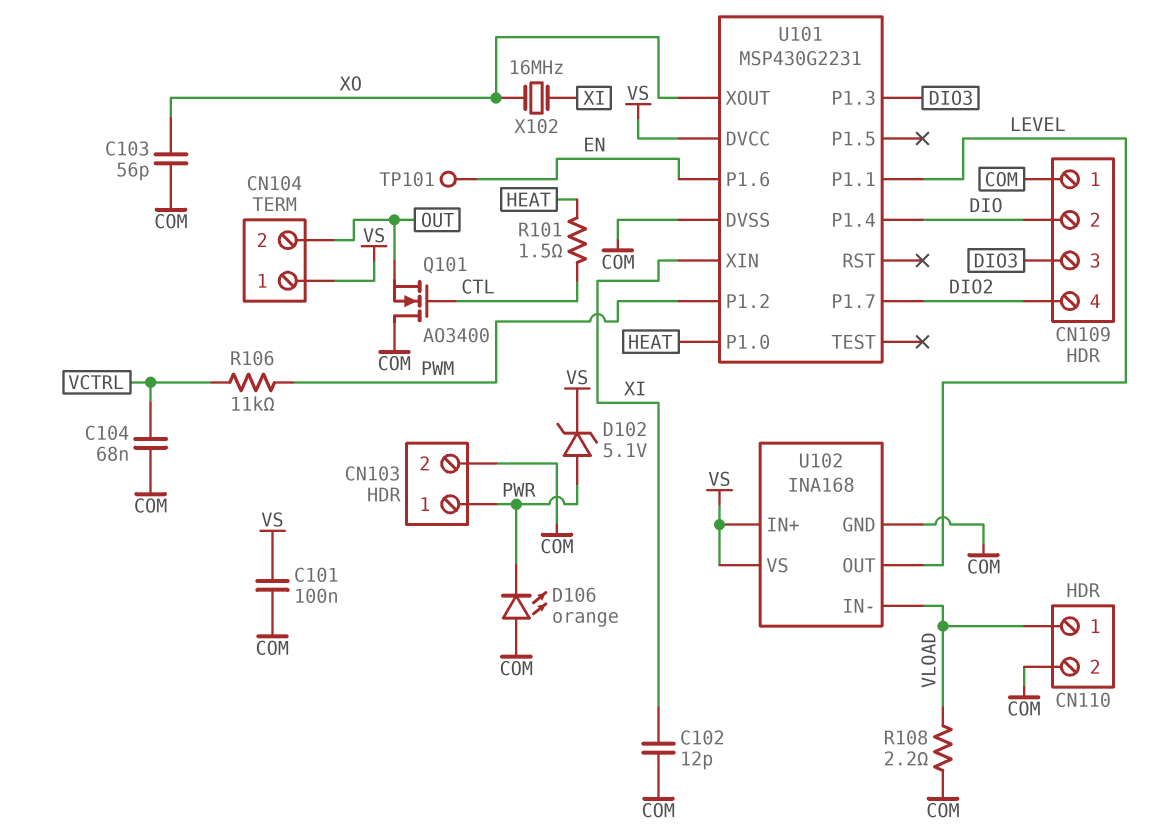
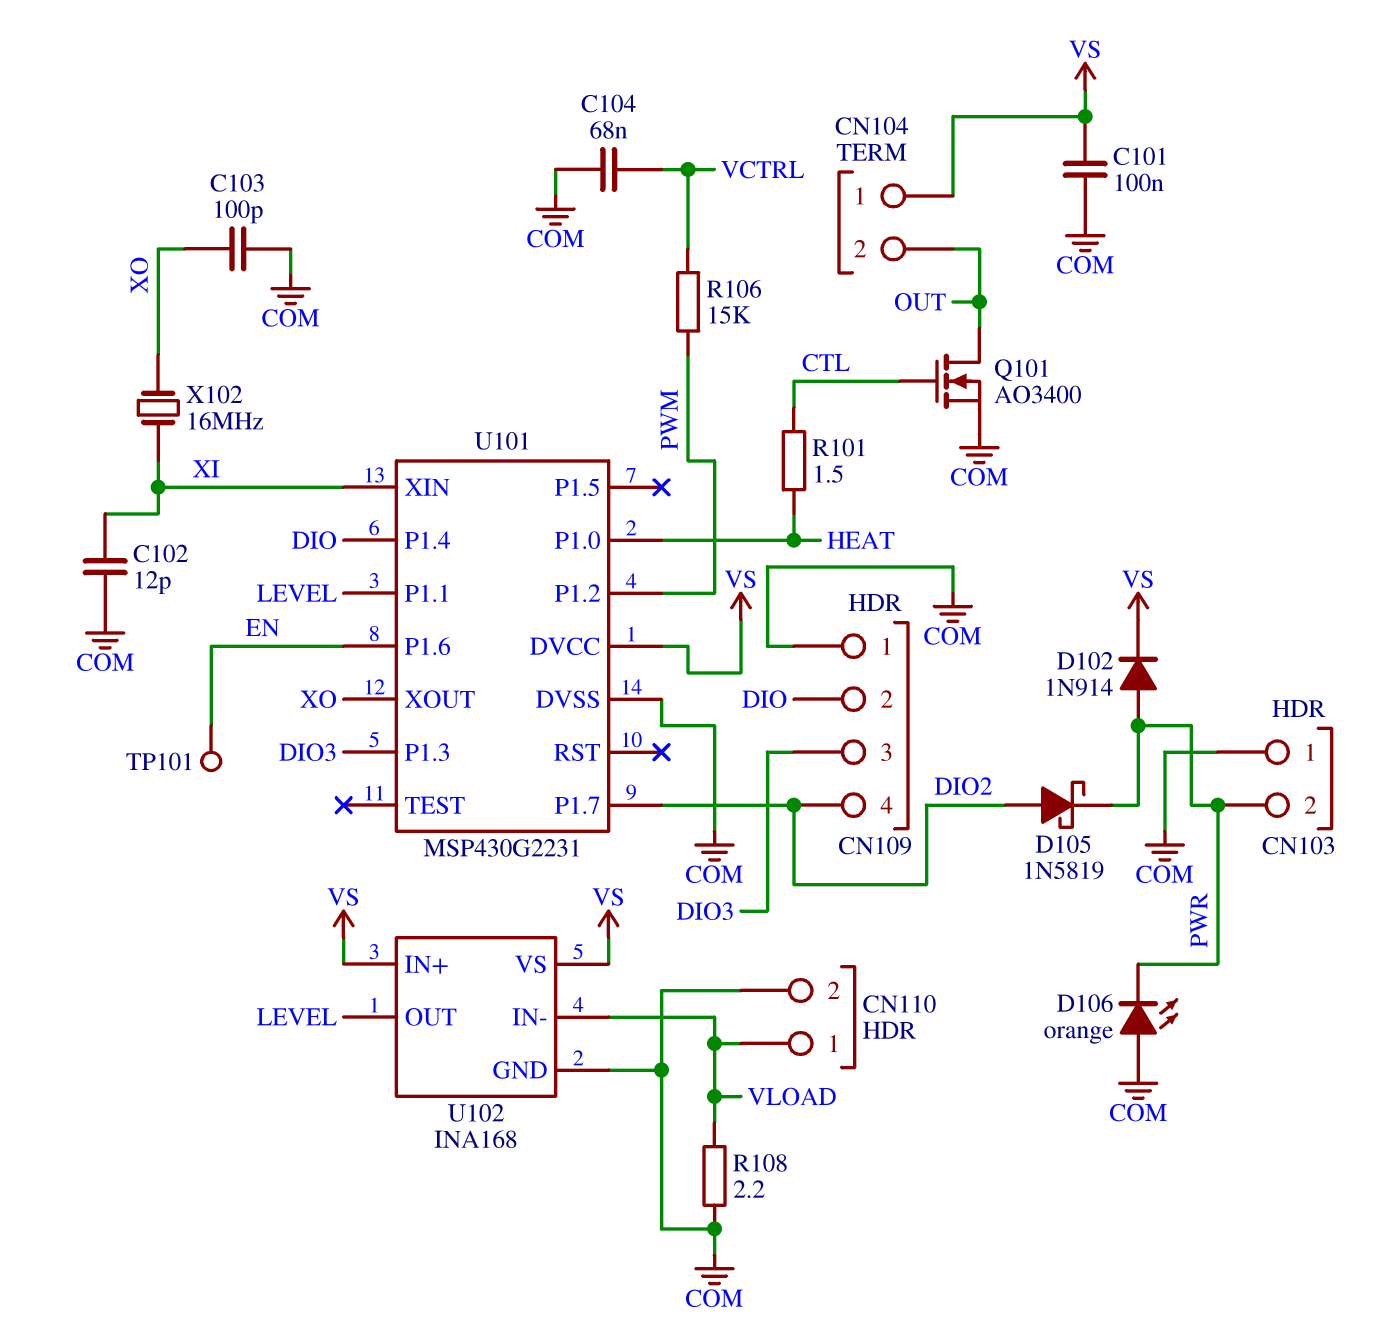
C103: 56pF (COM, XO) -> 100pF (COM, XO)
CN103 pin 1: PWR -> COM
CN103 pin 2: COM -> PWR
D102: zener 5.1V (A PWR, K VS) -> diode 1N914 (A PWR, K VS)
D105: none -> schottky 1N5819 (A DIO2, K PWR)
Q101: NMOS AO3400 (G CTL, D COM, S OUT) -> NMOS AO3400 (G CTL, D OUT, S COM)
R106: 11k (PWM, VCTRL) -> 15k (PWM, VCTRL)

